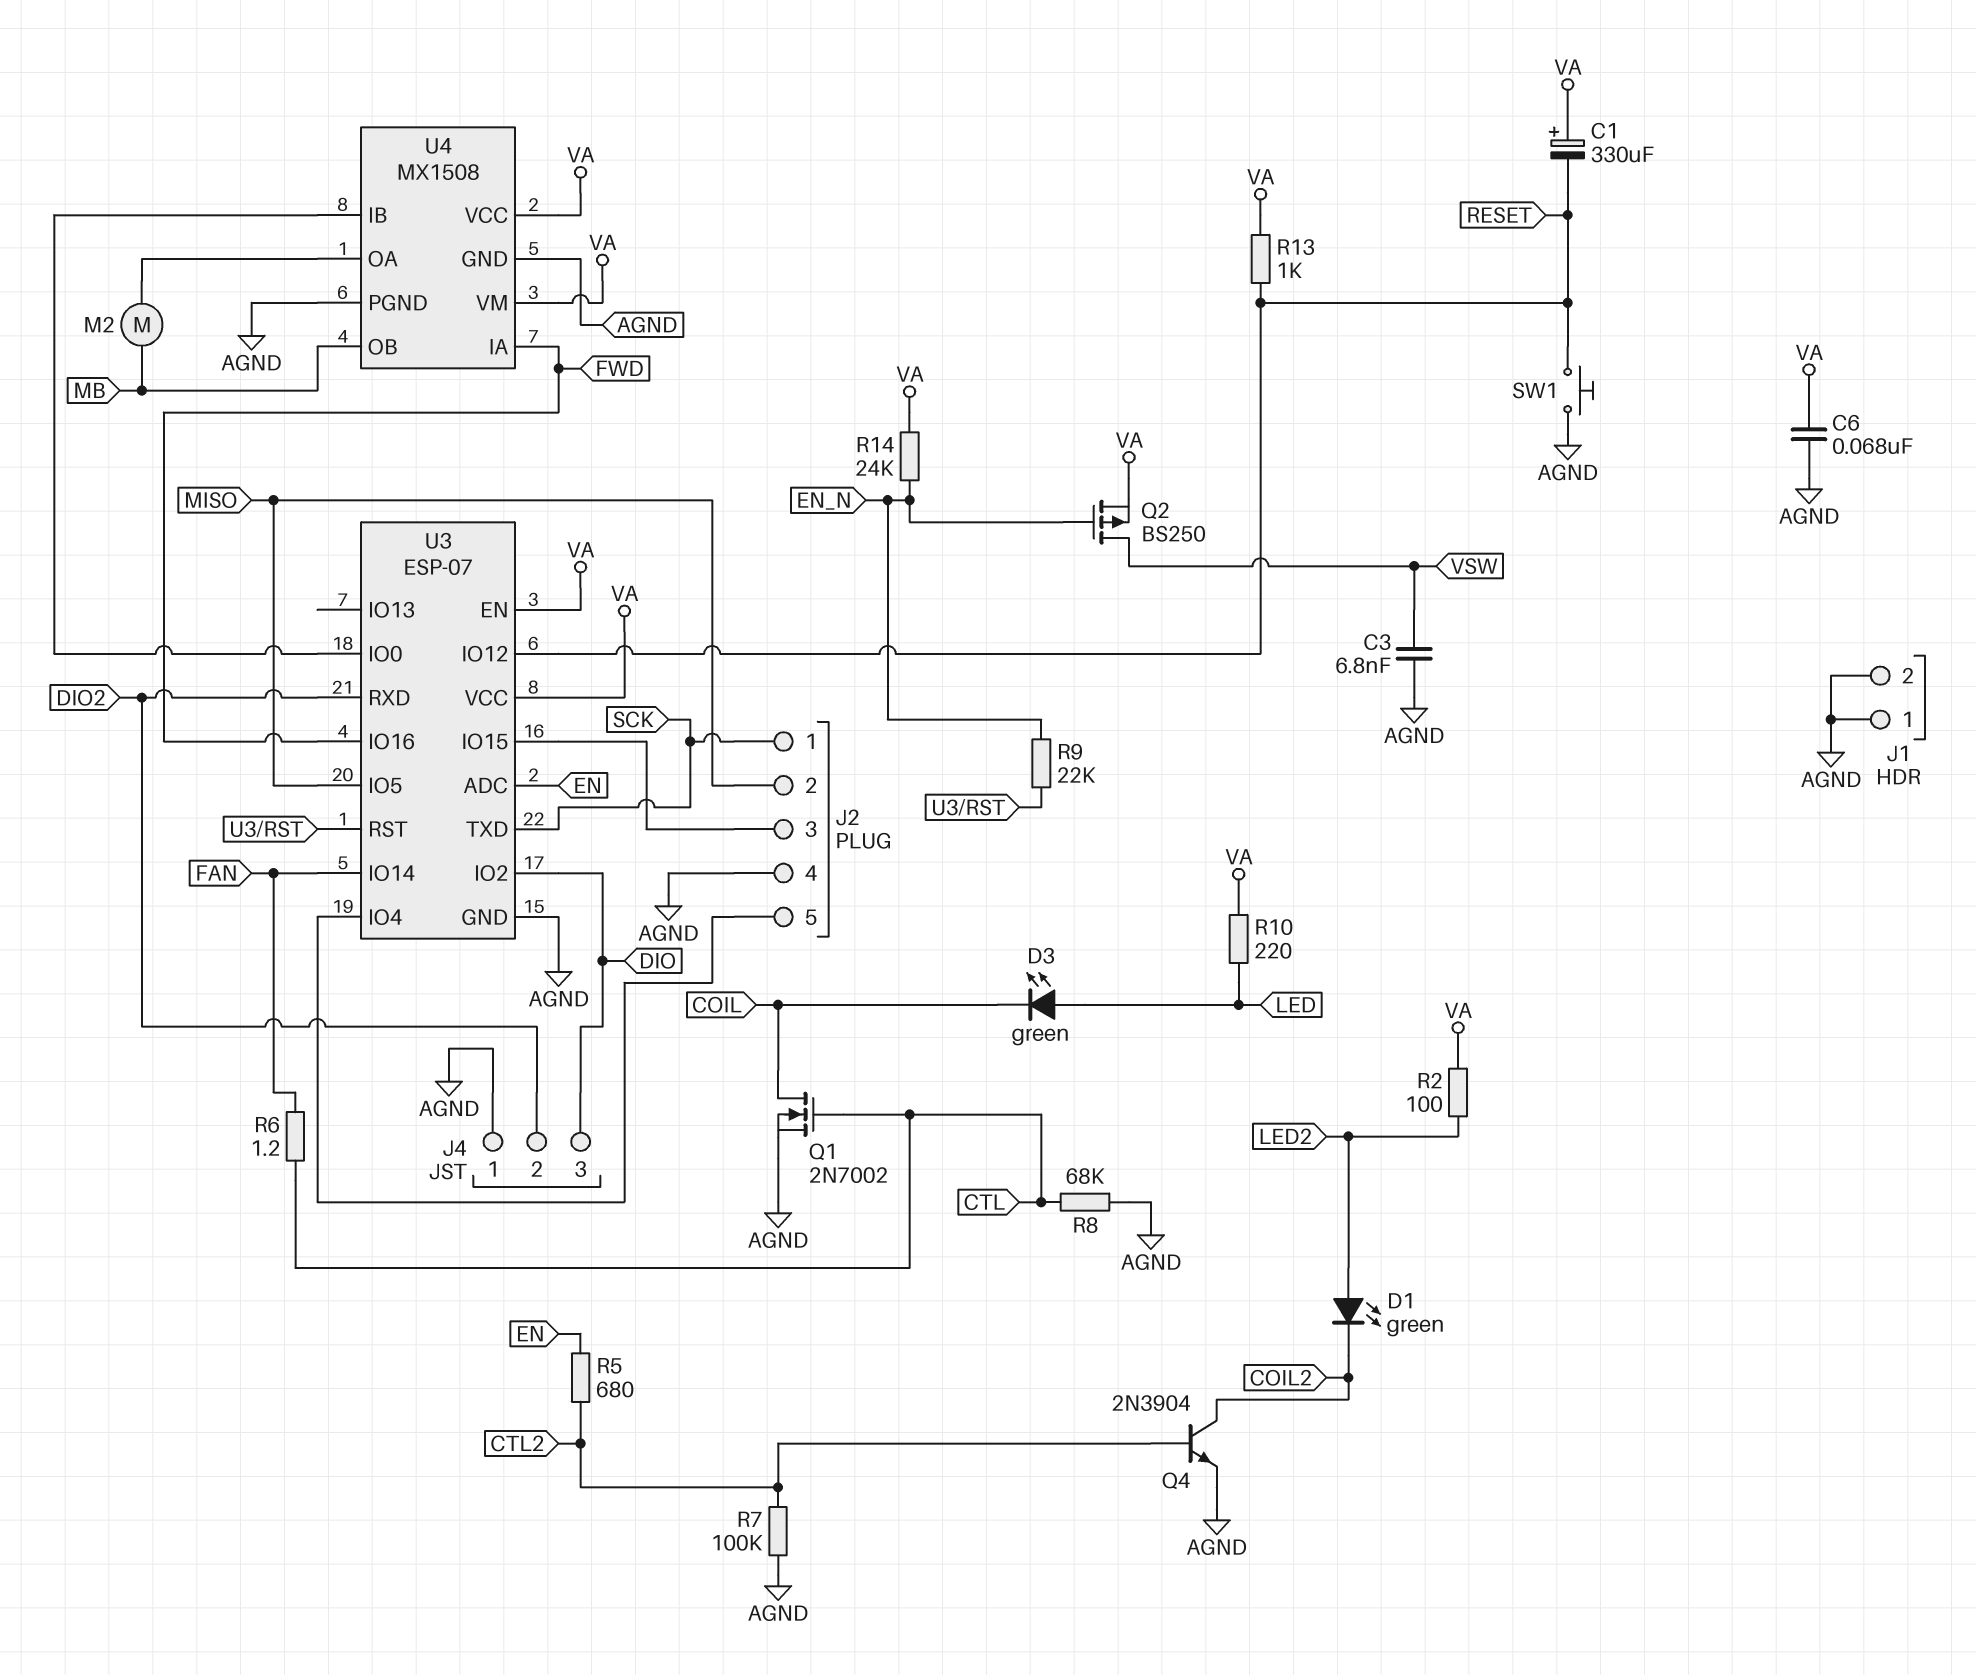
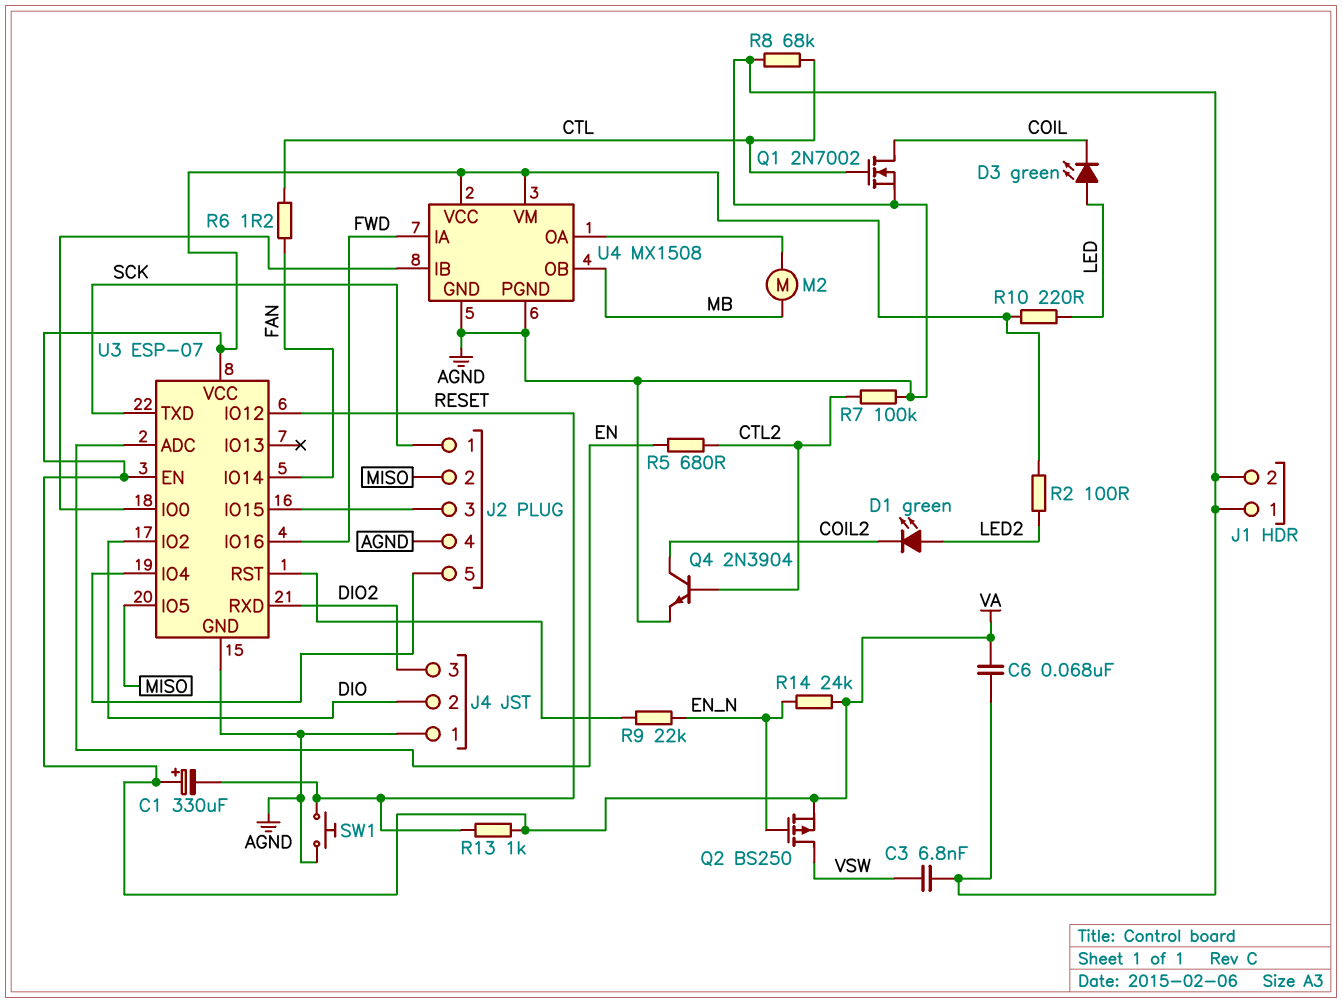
J4 pin 2: DIO2 -> DIO
J4 pin 3: DIO -> DIO2

